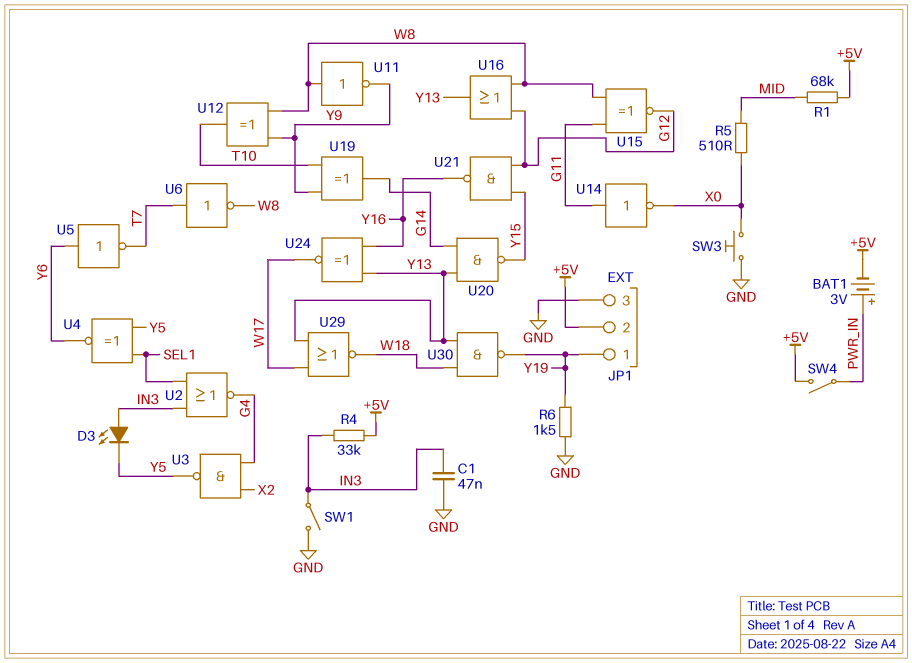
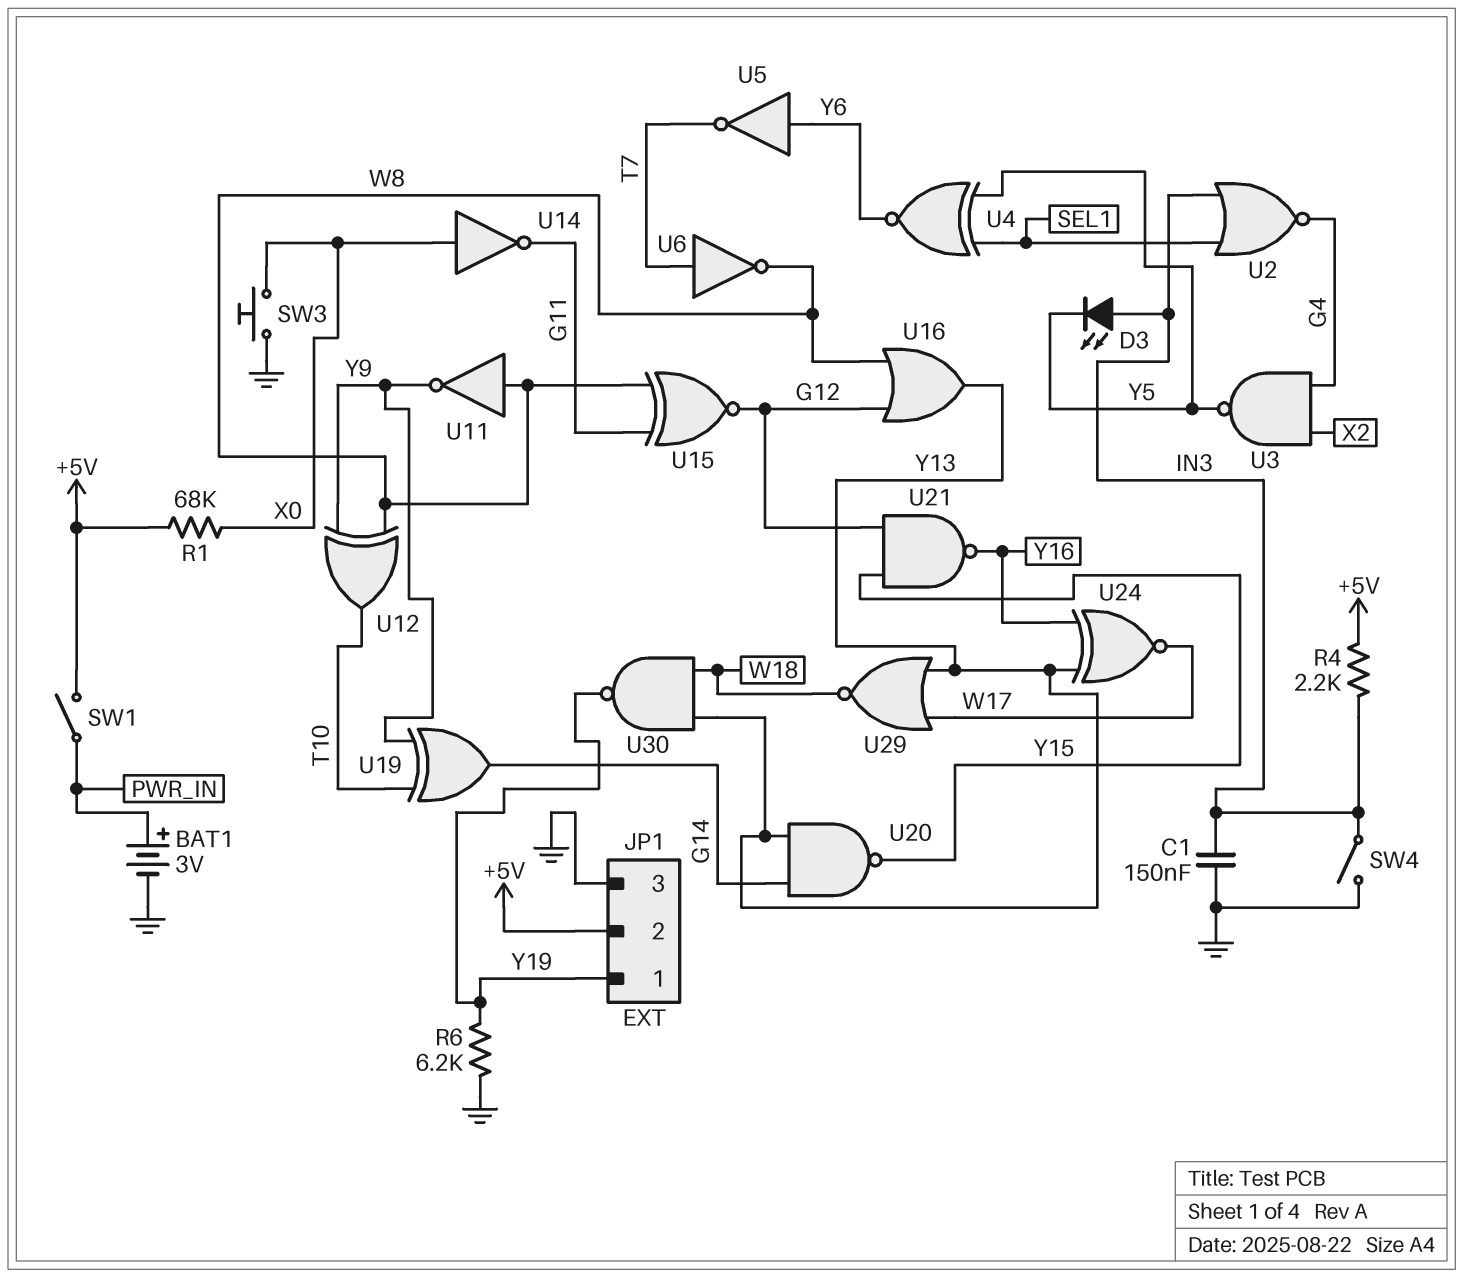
BAT1: 3V (plus PWR_IN, minus +5V) -> 3V (plus PWR_IN, minus GND)
C1: 47nF (GND, IN3) -> 150nF (GND, IN3)
R1: 68k (+5V, MID) -> 68k (+5V, X0)
R4: 33k (+5V, IN3) -> 2.2k (+5V, IN3)
R5: 510 (MID, X0) -> none
R6: 1.5k (GND, Y19) -> 6.2k (GND, Y19)
SW1: switch (GND, IN3) -> switch (+5V, PWR_IN)
SW4: switch (+5V, PWR_IN) -> switch (GND, IN3)
U14: NOT (in G11, out X0) -> NOT (in X0, out G11)

